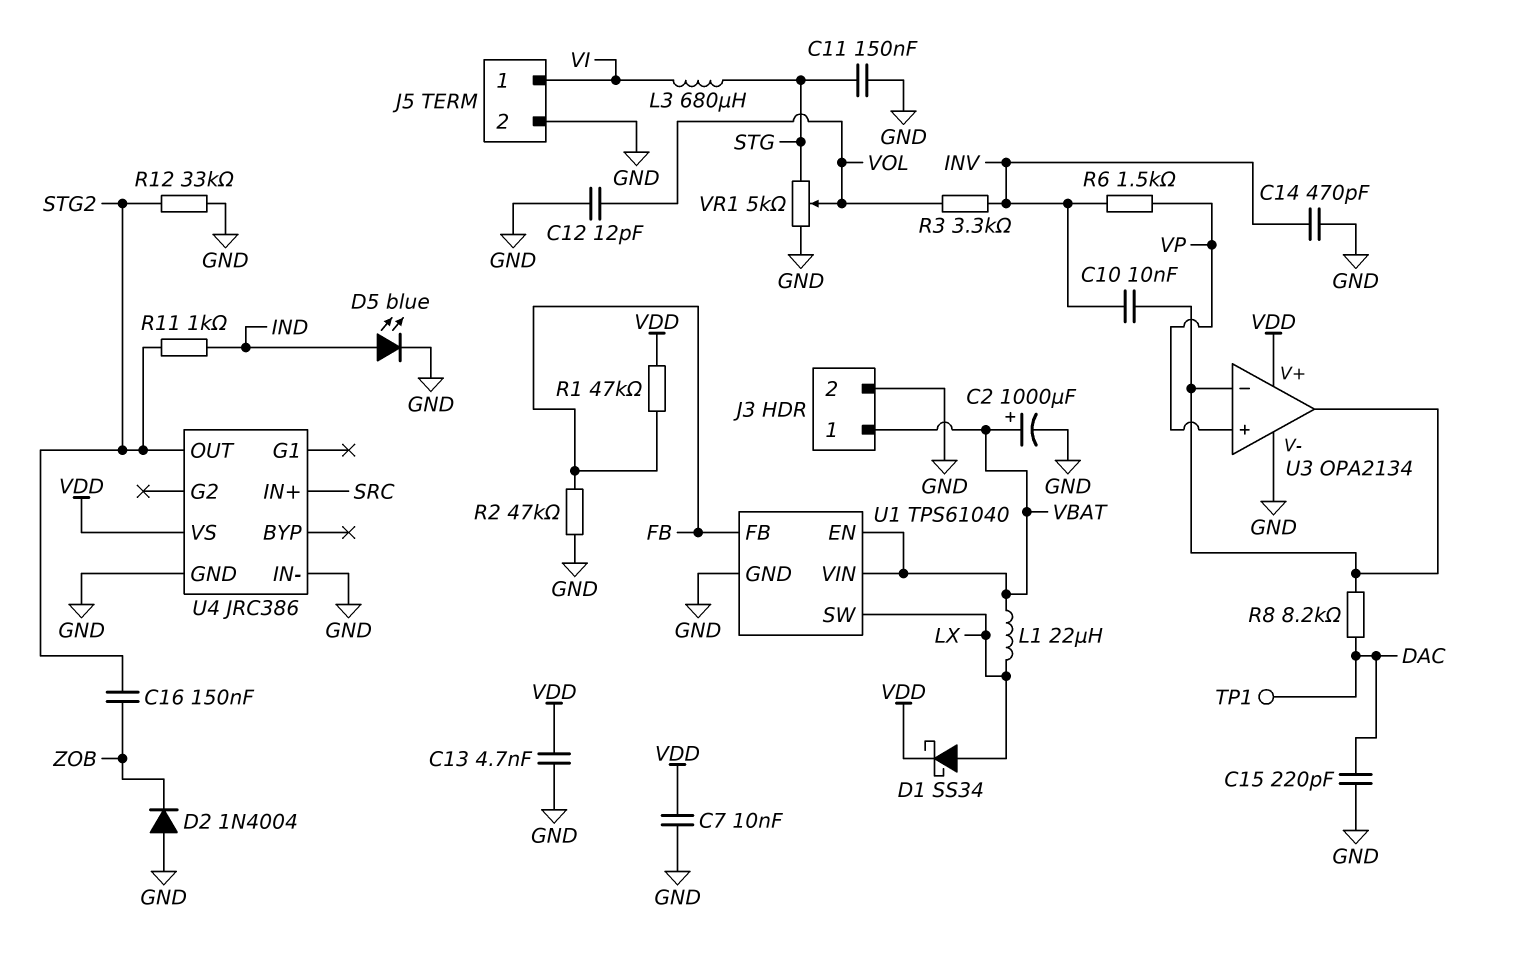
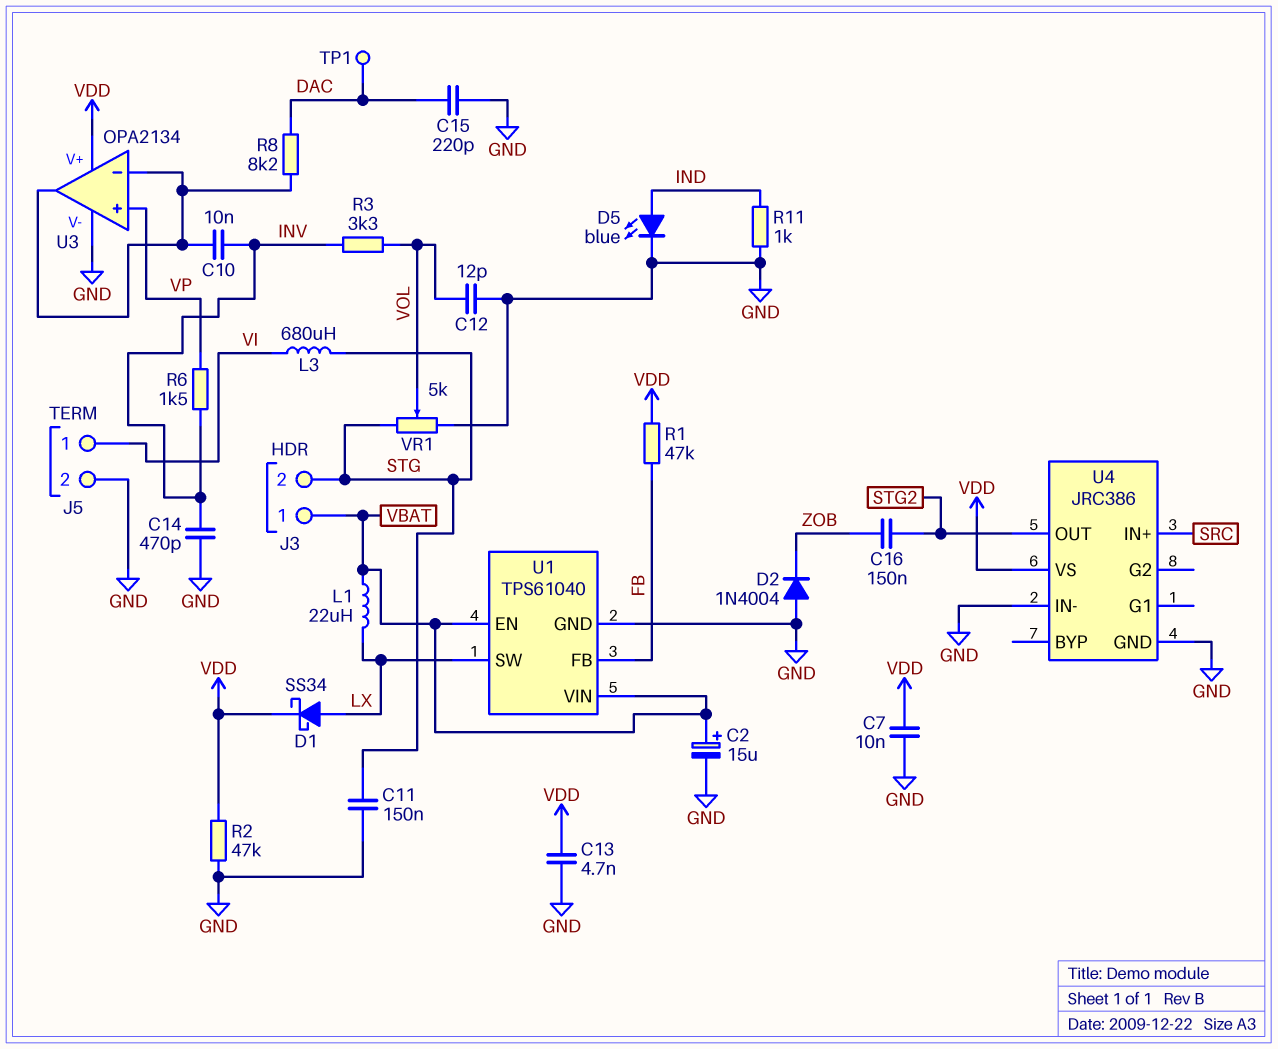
C2: 1000uF (plus VBAT, minus GND) -> 15uF (plus VBAT, minus GND)
J3 pin 2: GND -> STG
R2: 47k (FB, GND) -> 47k (GND, VDD)
R11: 1k (IND, STG2) -> 1k (GND, IND)
R12: 33k (GND, STG2) -> none

